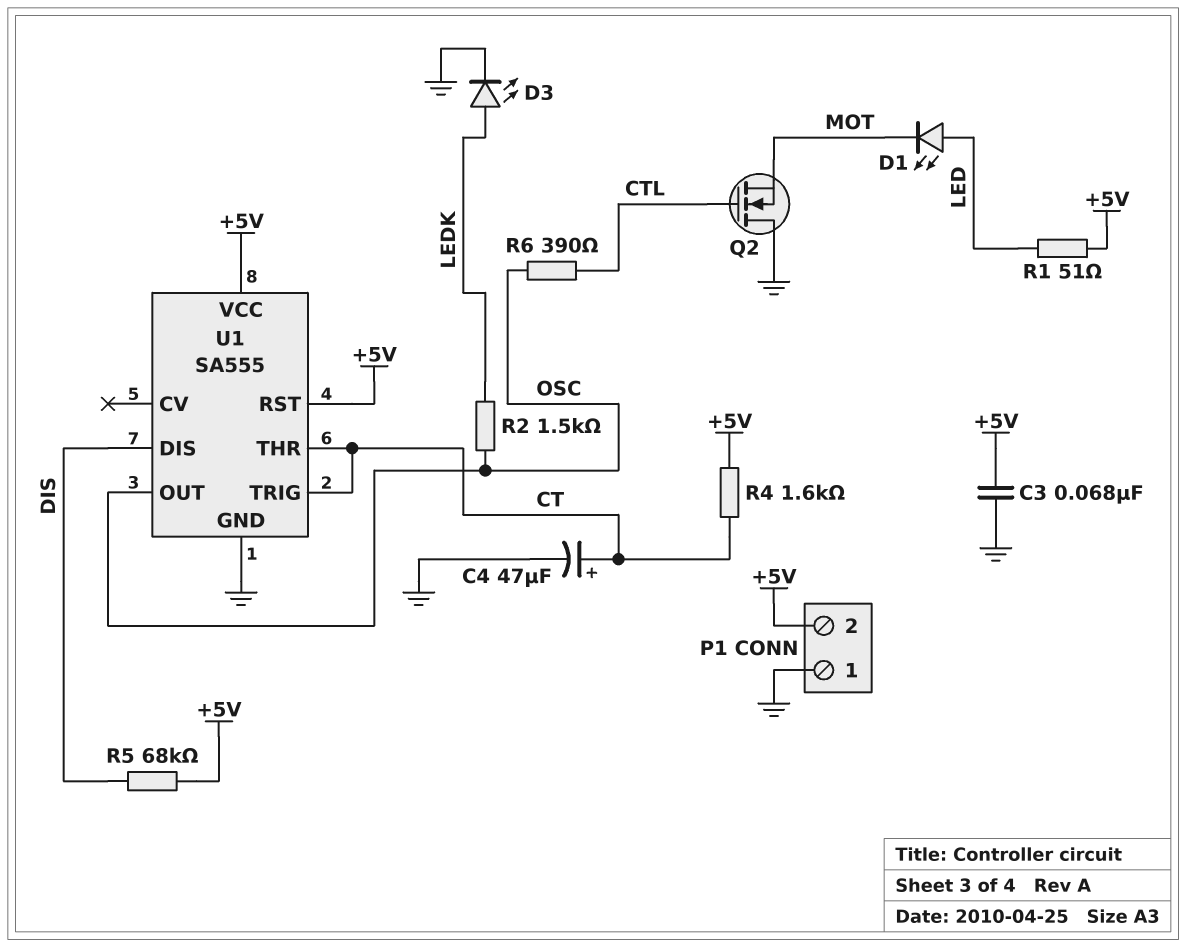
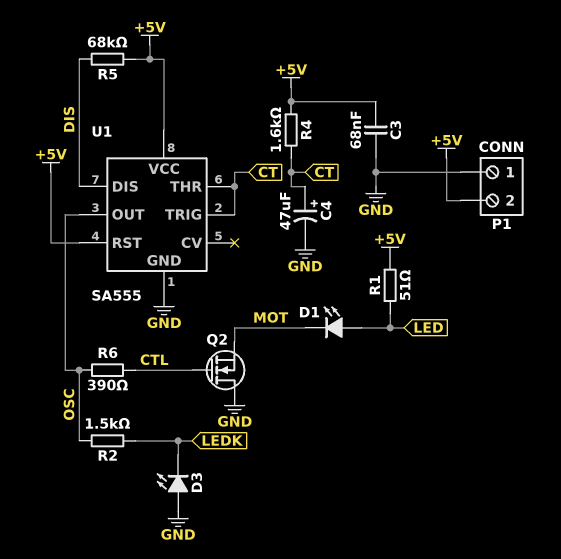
D3: LED (A LEDK, K GND) -> LED (A GND, K LEDK)

